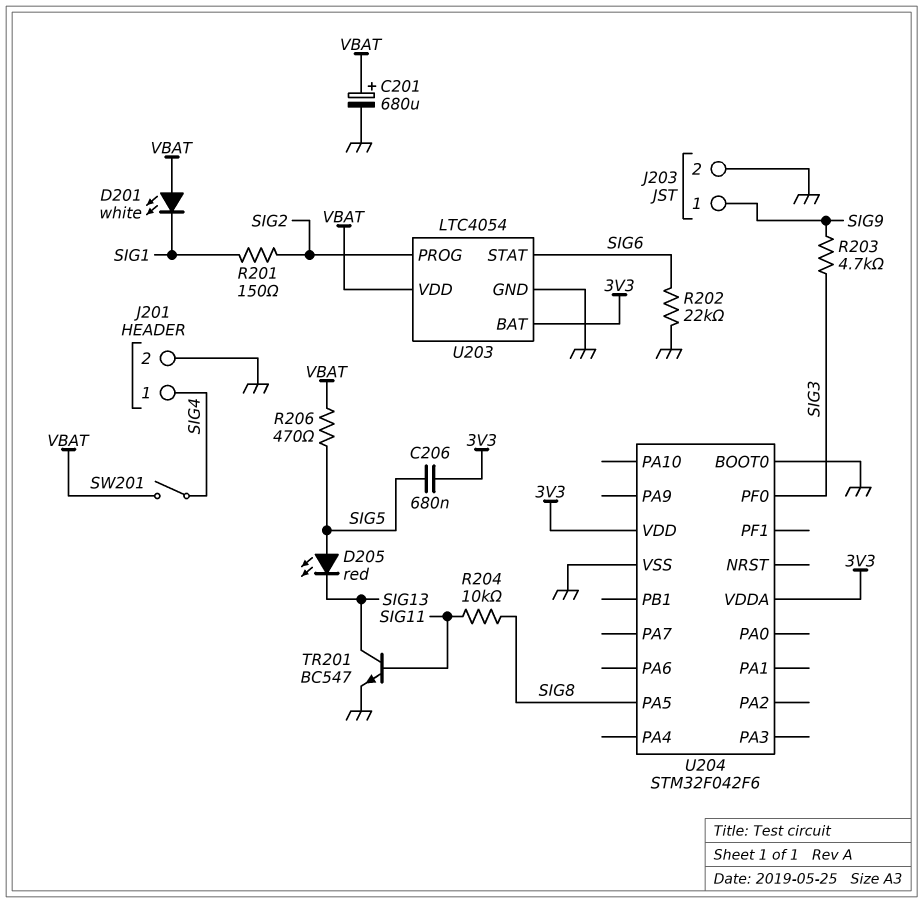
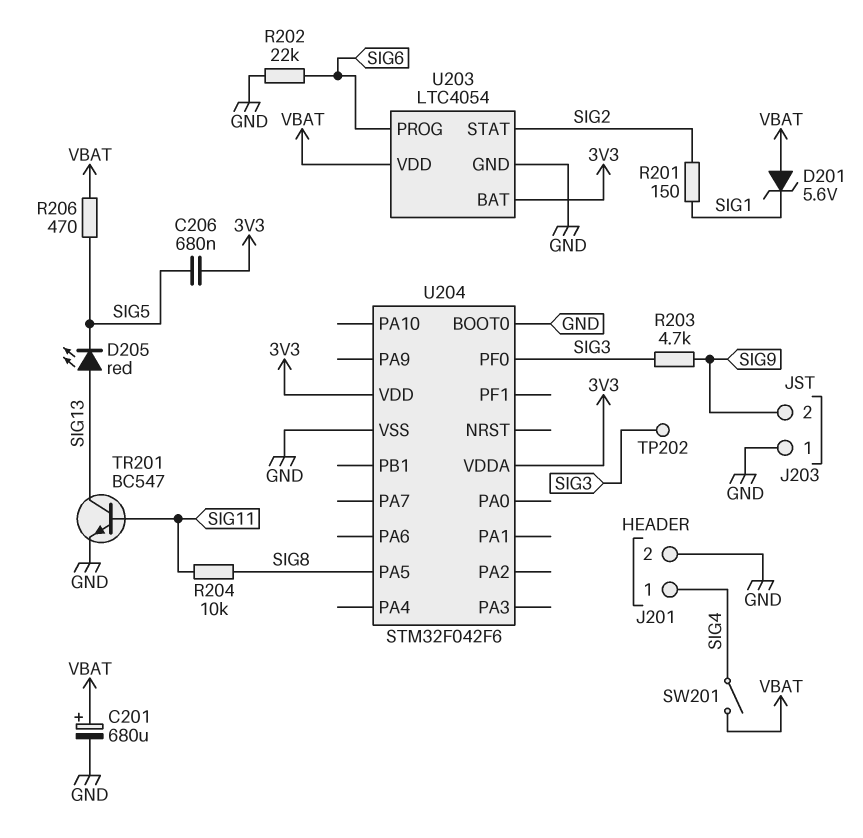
D201: LED white (A VBAT, K SIG1) -> zener 5.6V (A VBAT, K SIG1)
D205: LED red (A SIG5, K SIG13) -> LED red (A SIG13, K SIG5)
J203 pin 1: SIG9 -> GND
J203 pin 2: GND -> SIG9
TP202: none -> test point (SIG3)
U203 pin PROG: SIG2 -> SIG6
U203 pin STAT: SIG6 -> SIG2

